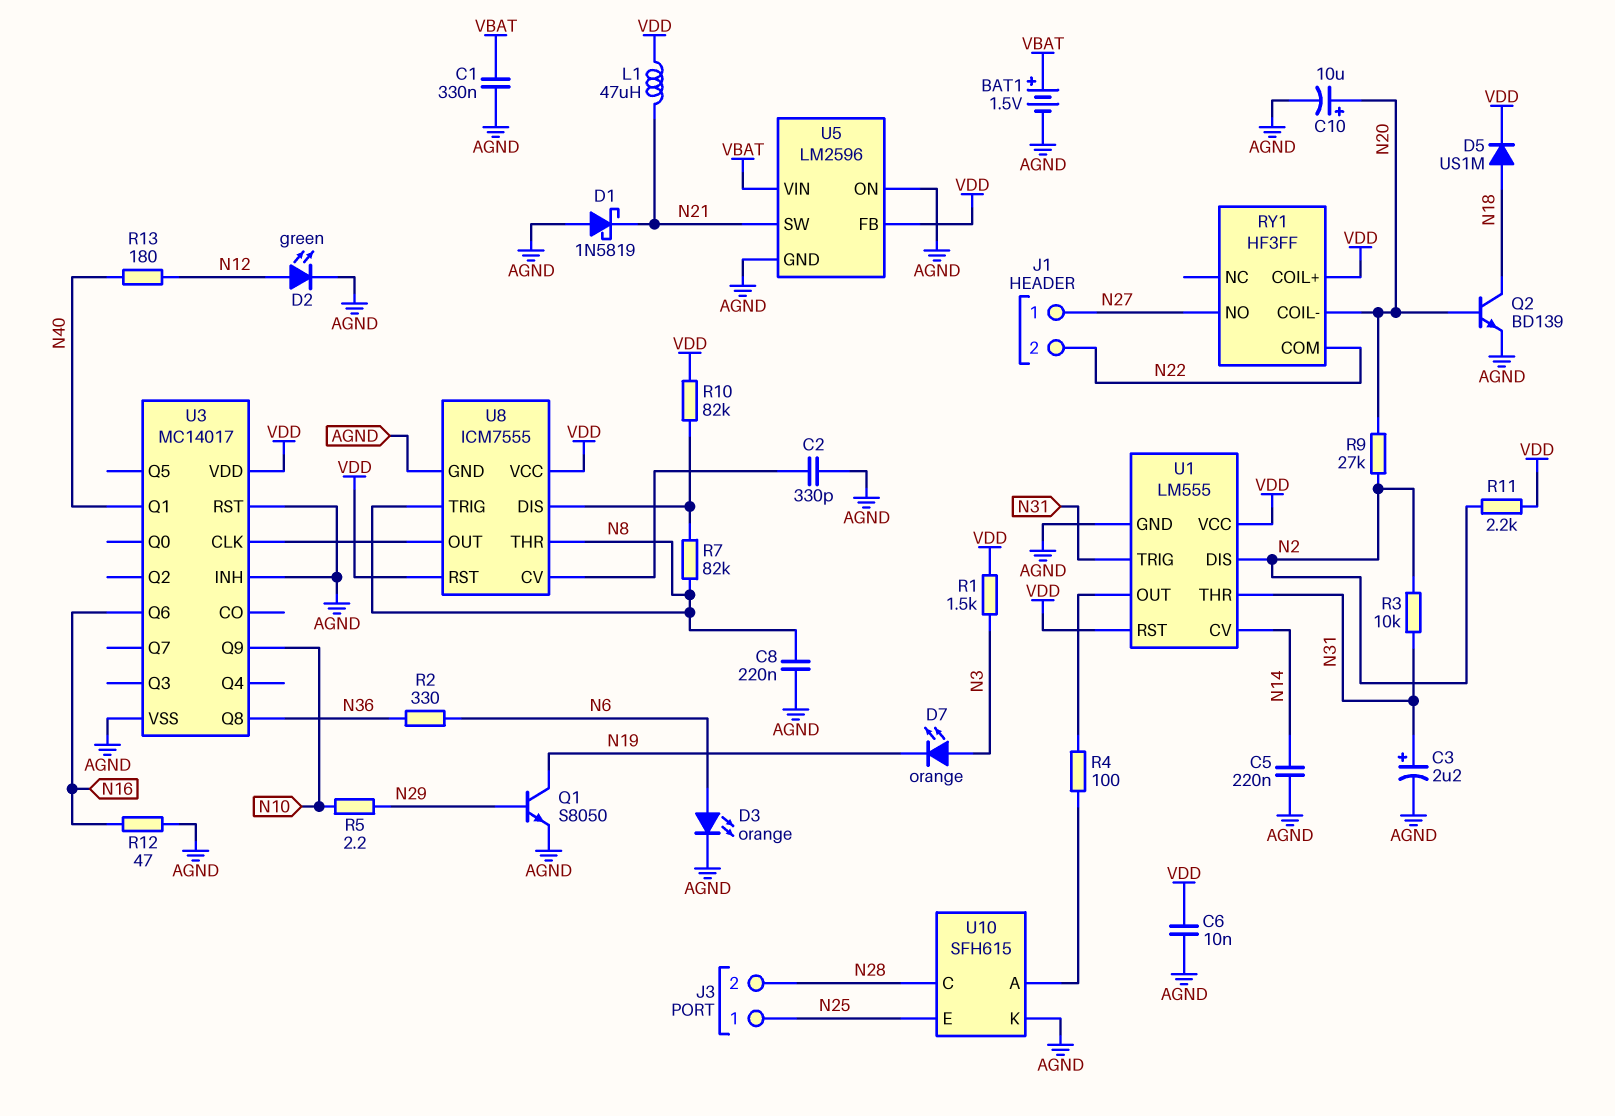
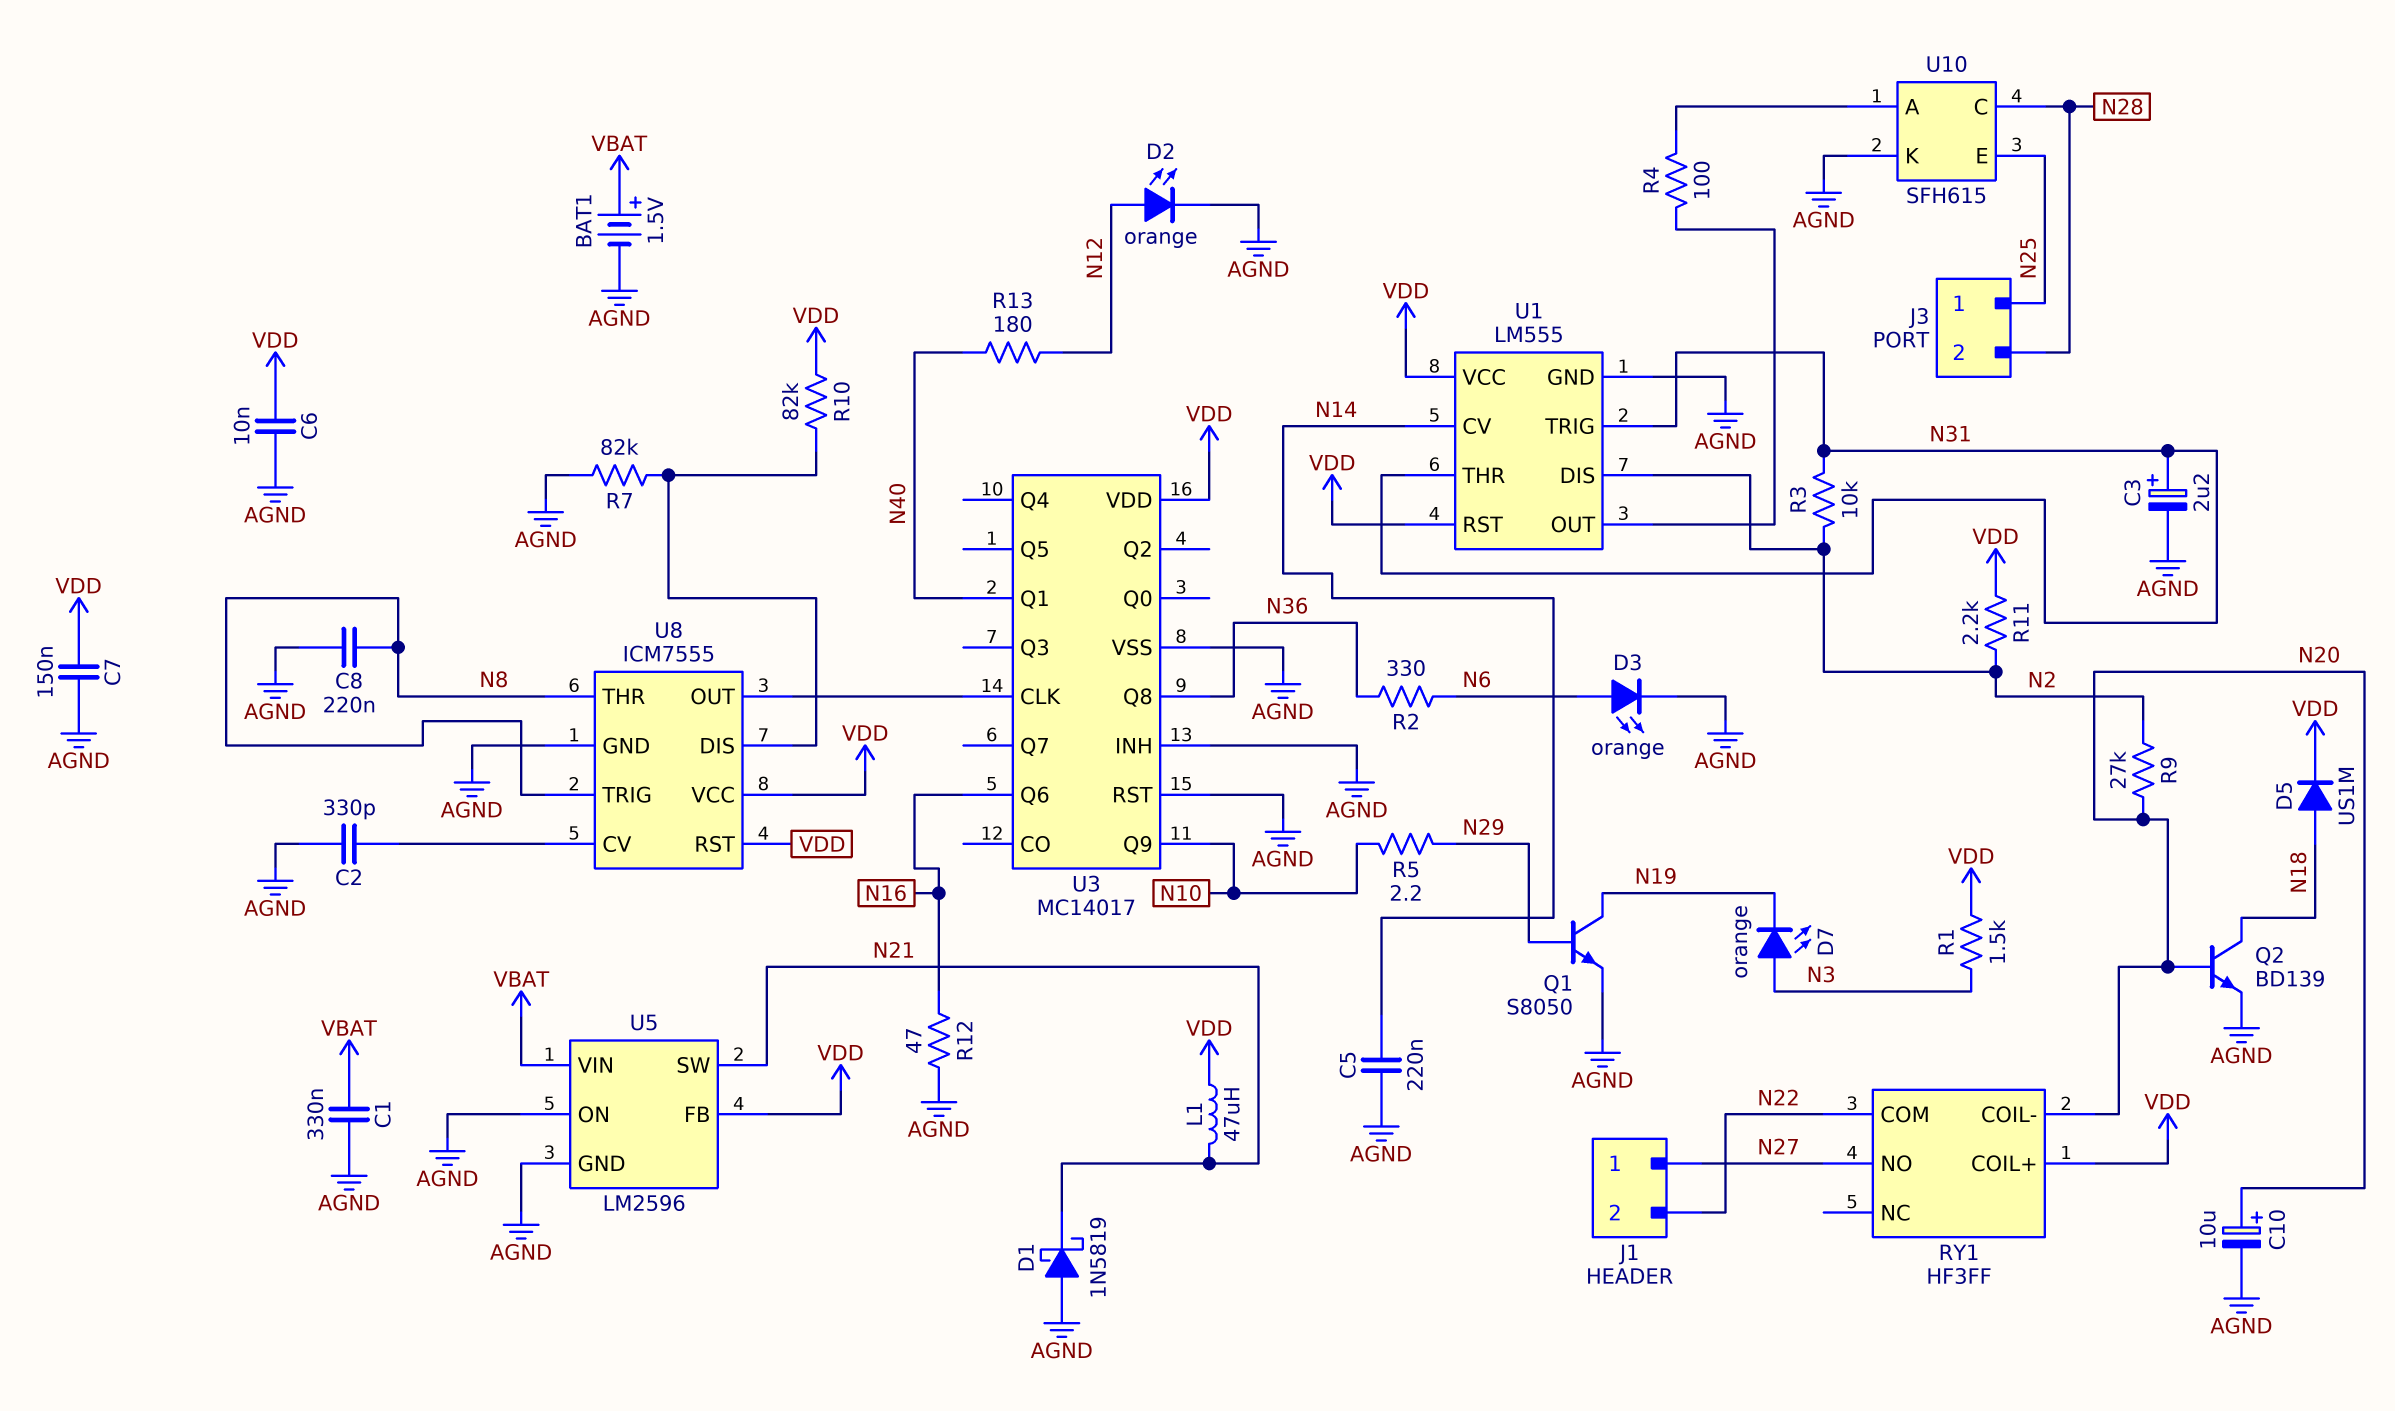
C7: none -> 150nF (AGND, VDD)
D2: LED green (A N12, K AGND) -> LED orange (A N12, K AGND)
R7: 82k (N8, U8/DIS) -> 82k (AGND, U8/DIS)

